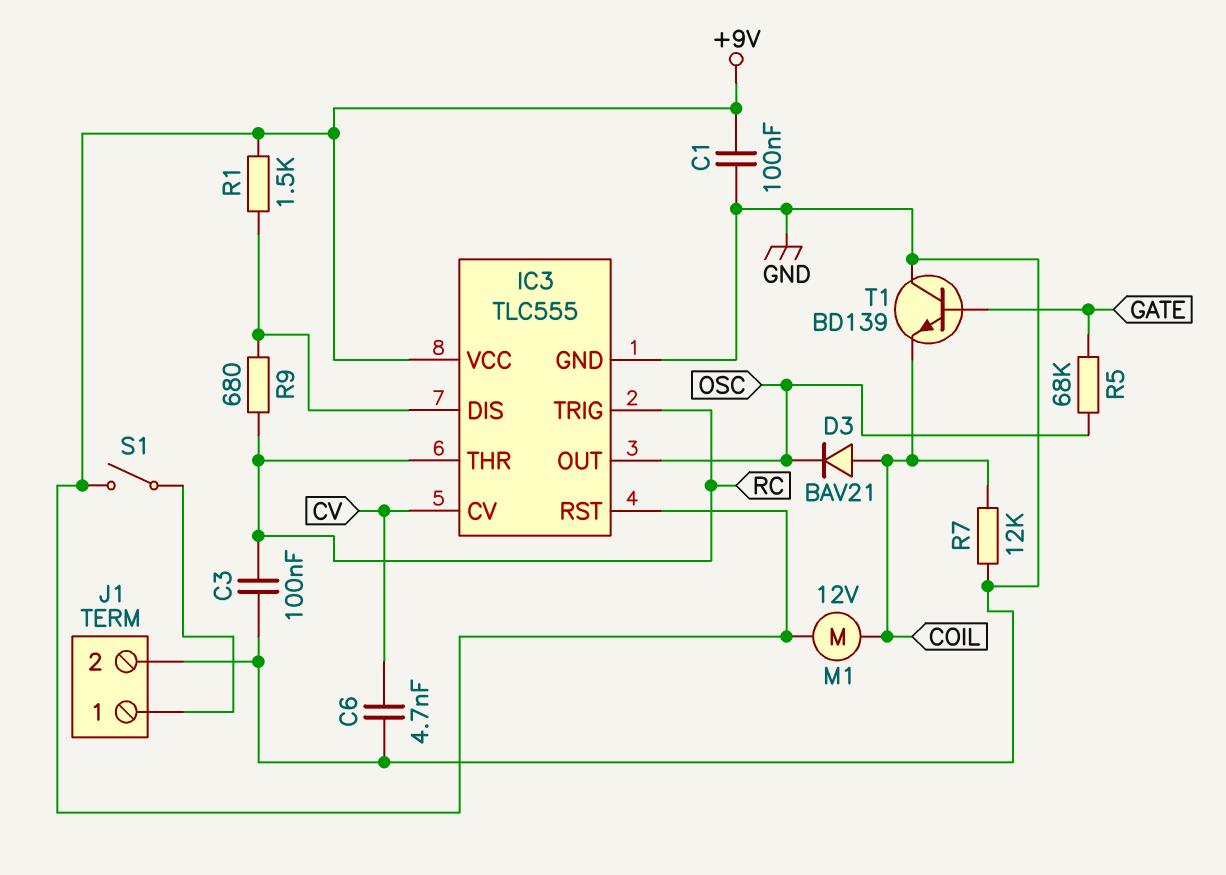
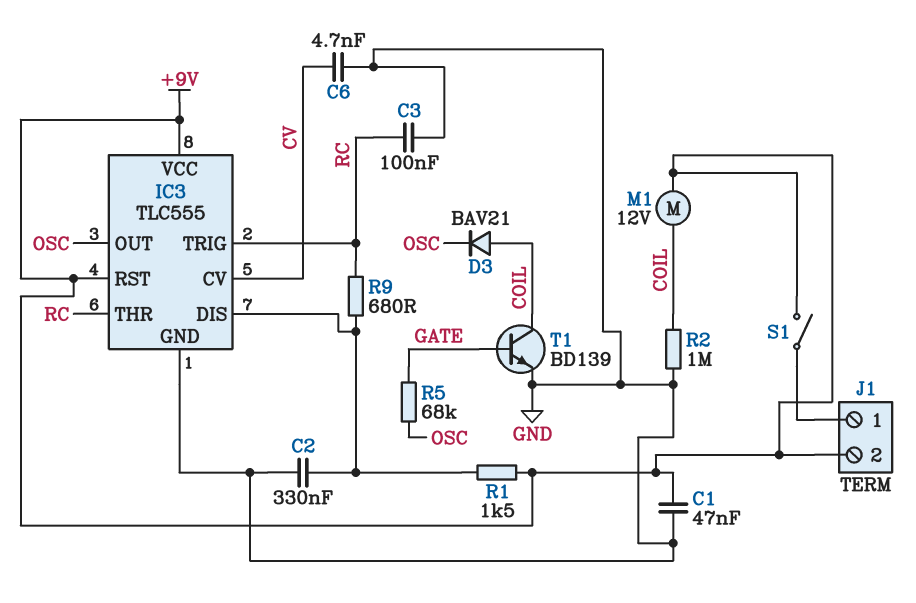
C1: 100nF (+9V, GND) -> 47nF (+9V, GND)
C2: none -> 330nF (GND, IC3/DIS)
J1 pin 2: GND -> +9V
R2: none -> 1M (COIL, GND)
R7: 12k (COIL, GND) -> none
T1: NPN BD139 (B GATE, C GND, E COIL) -> NPN BD139 (B GATE, C COIL, E GND)

